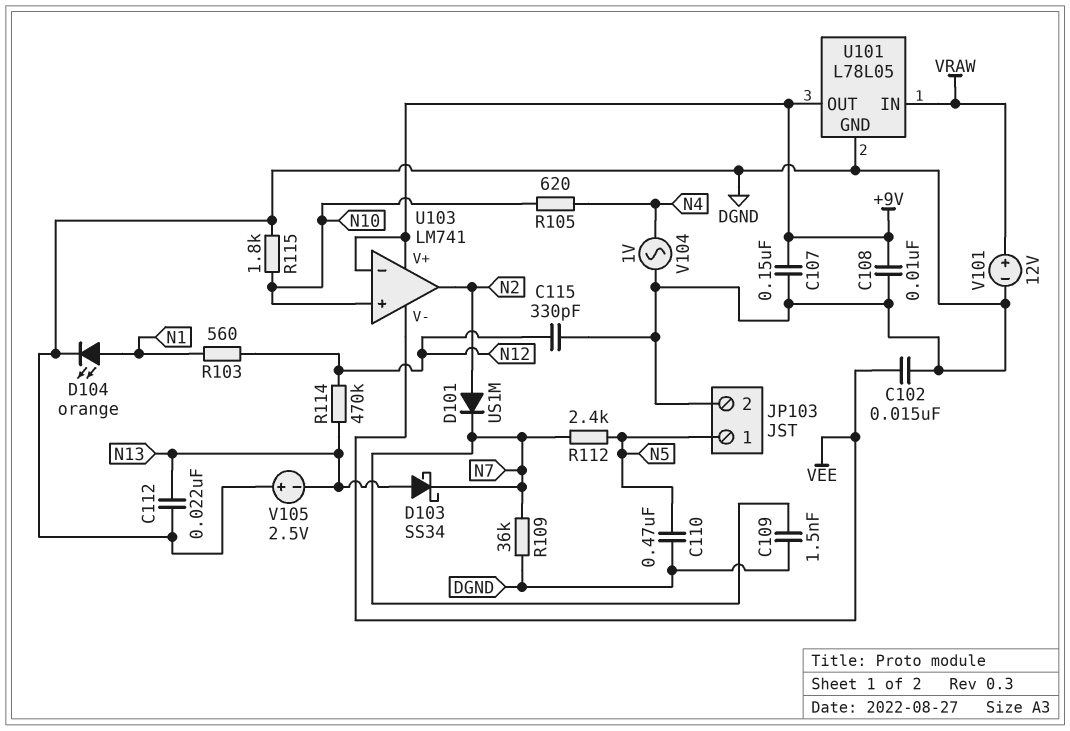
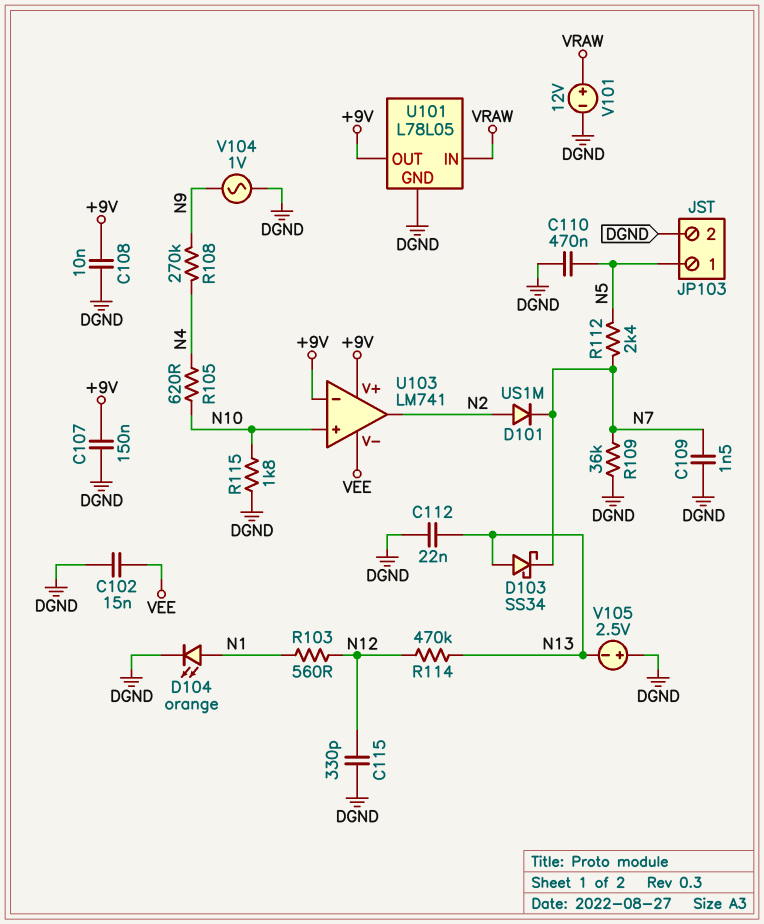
R108: none -> 270k (N4, N9)
V104: AC 1V (DGND, N4) -> AC 1V (DGND, N9)

